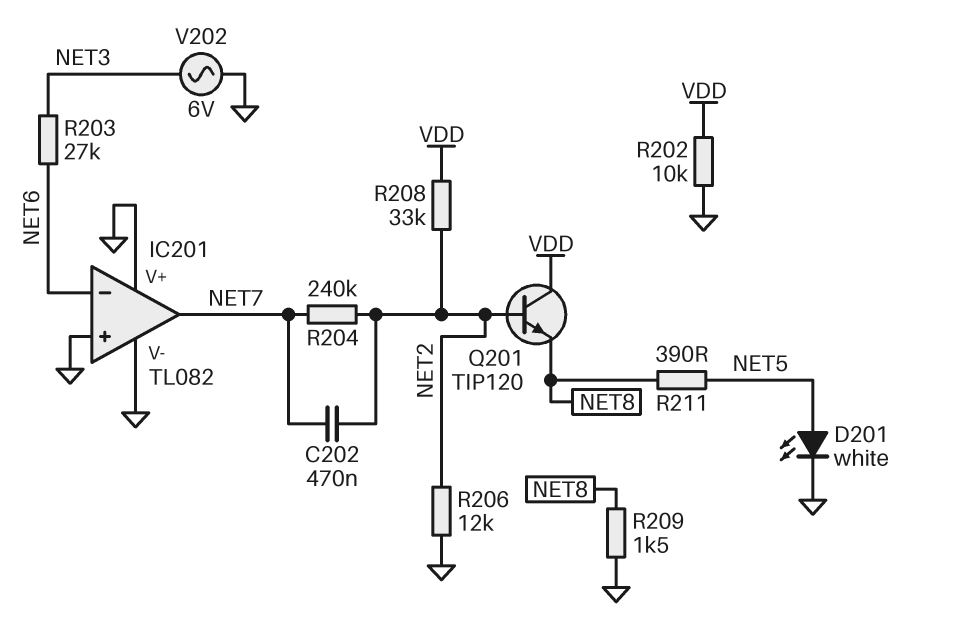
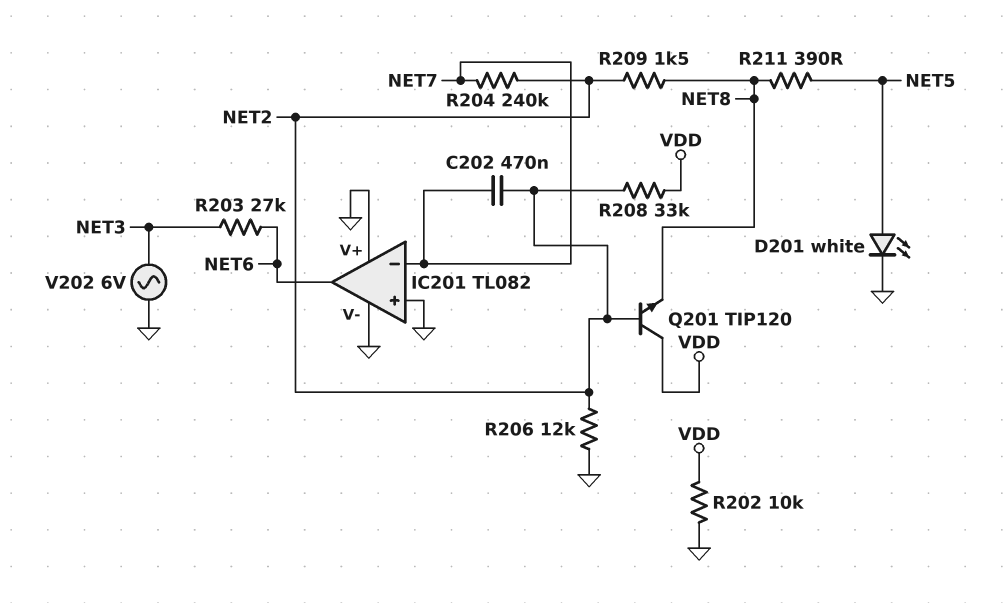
IC201 pin in-: NET6 -> NET7
IC201 pin out: NET7 -> NET6
R209: 1.5k (GND, NET8) -> 1.5k (NET2, NET8)

